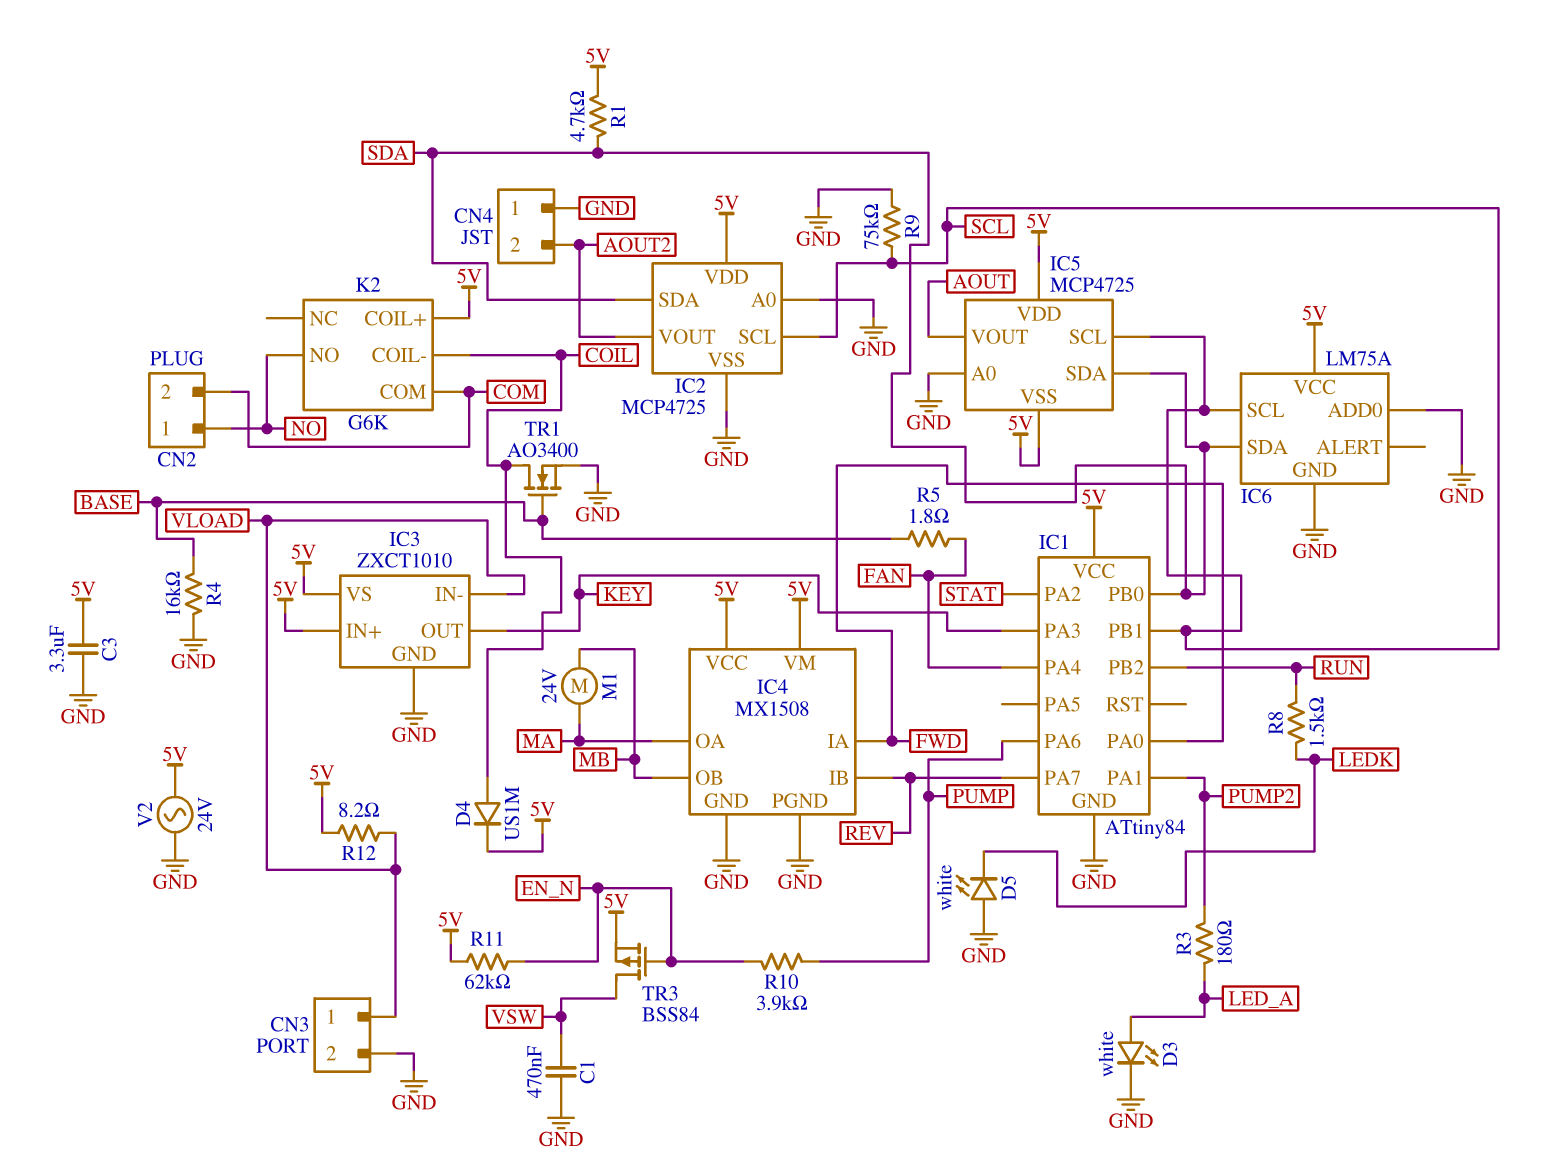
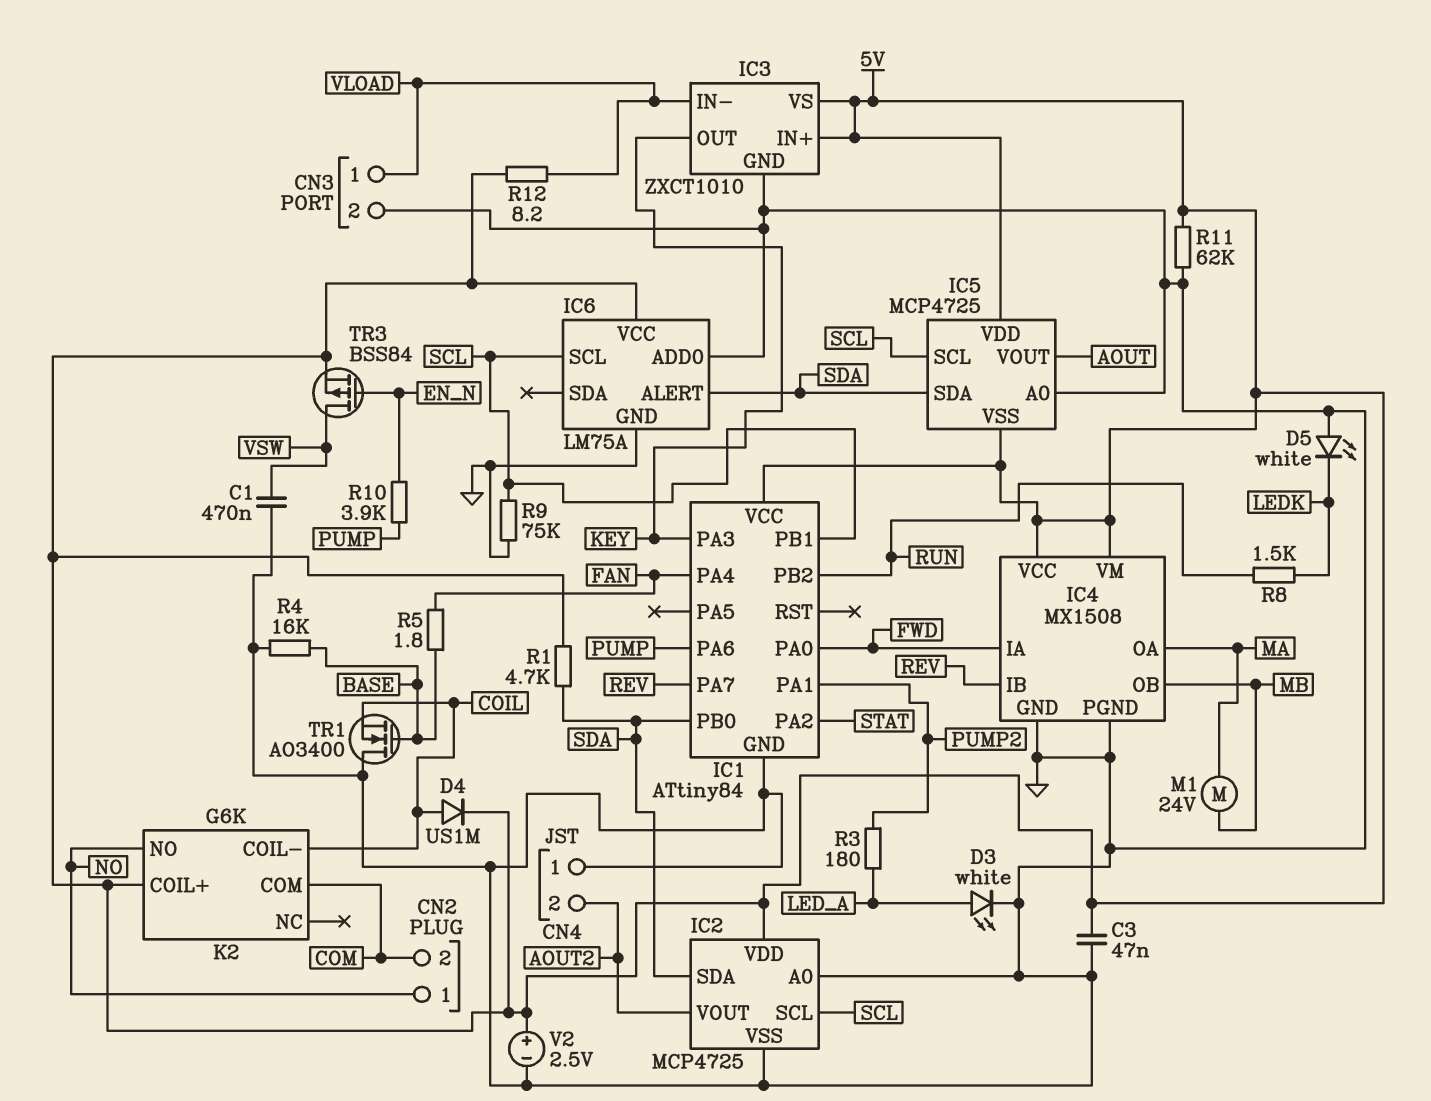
C3: 3.3uF (5V, GND) -> 47nF (5V, GND)
IC6 pin ALERT: none -> SDA
IC6 pin SDA: SDA -> none
R11: 62k (5V, EN_N) -> 62k (5V, GND)
TR1: NMOS AO3400 (G BASE, D COIL, S GND) -> NMOS AO3400 (G BASE, D GND, S COIL)
V2: AC 24V (5V, GND) -> 2.5V (plus 5V, minus GND)

